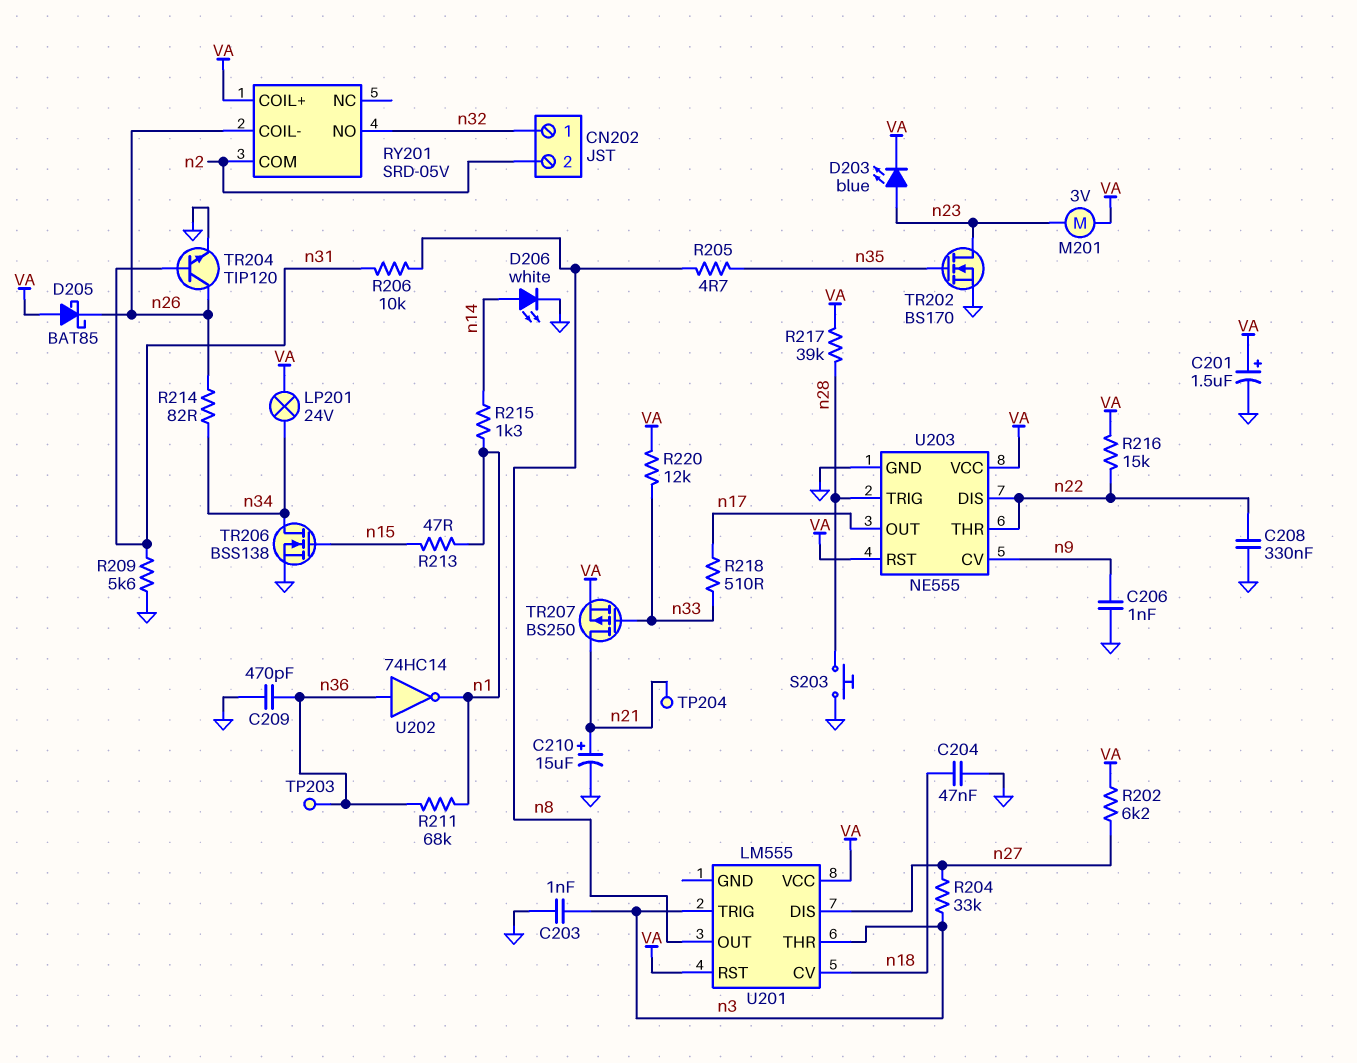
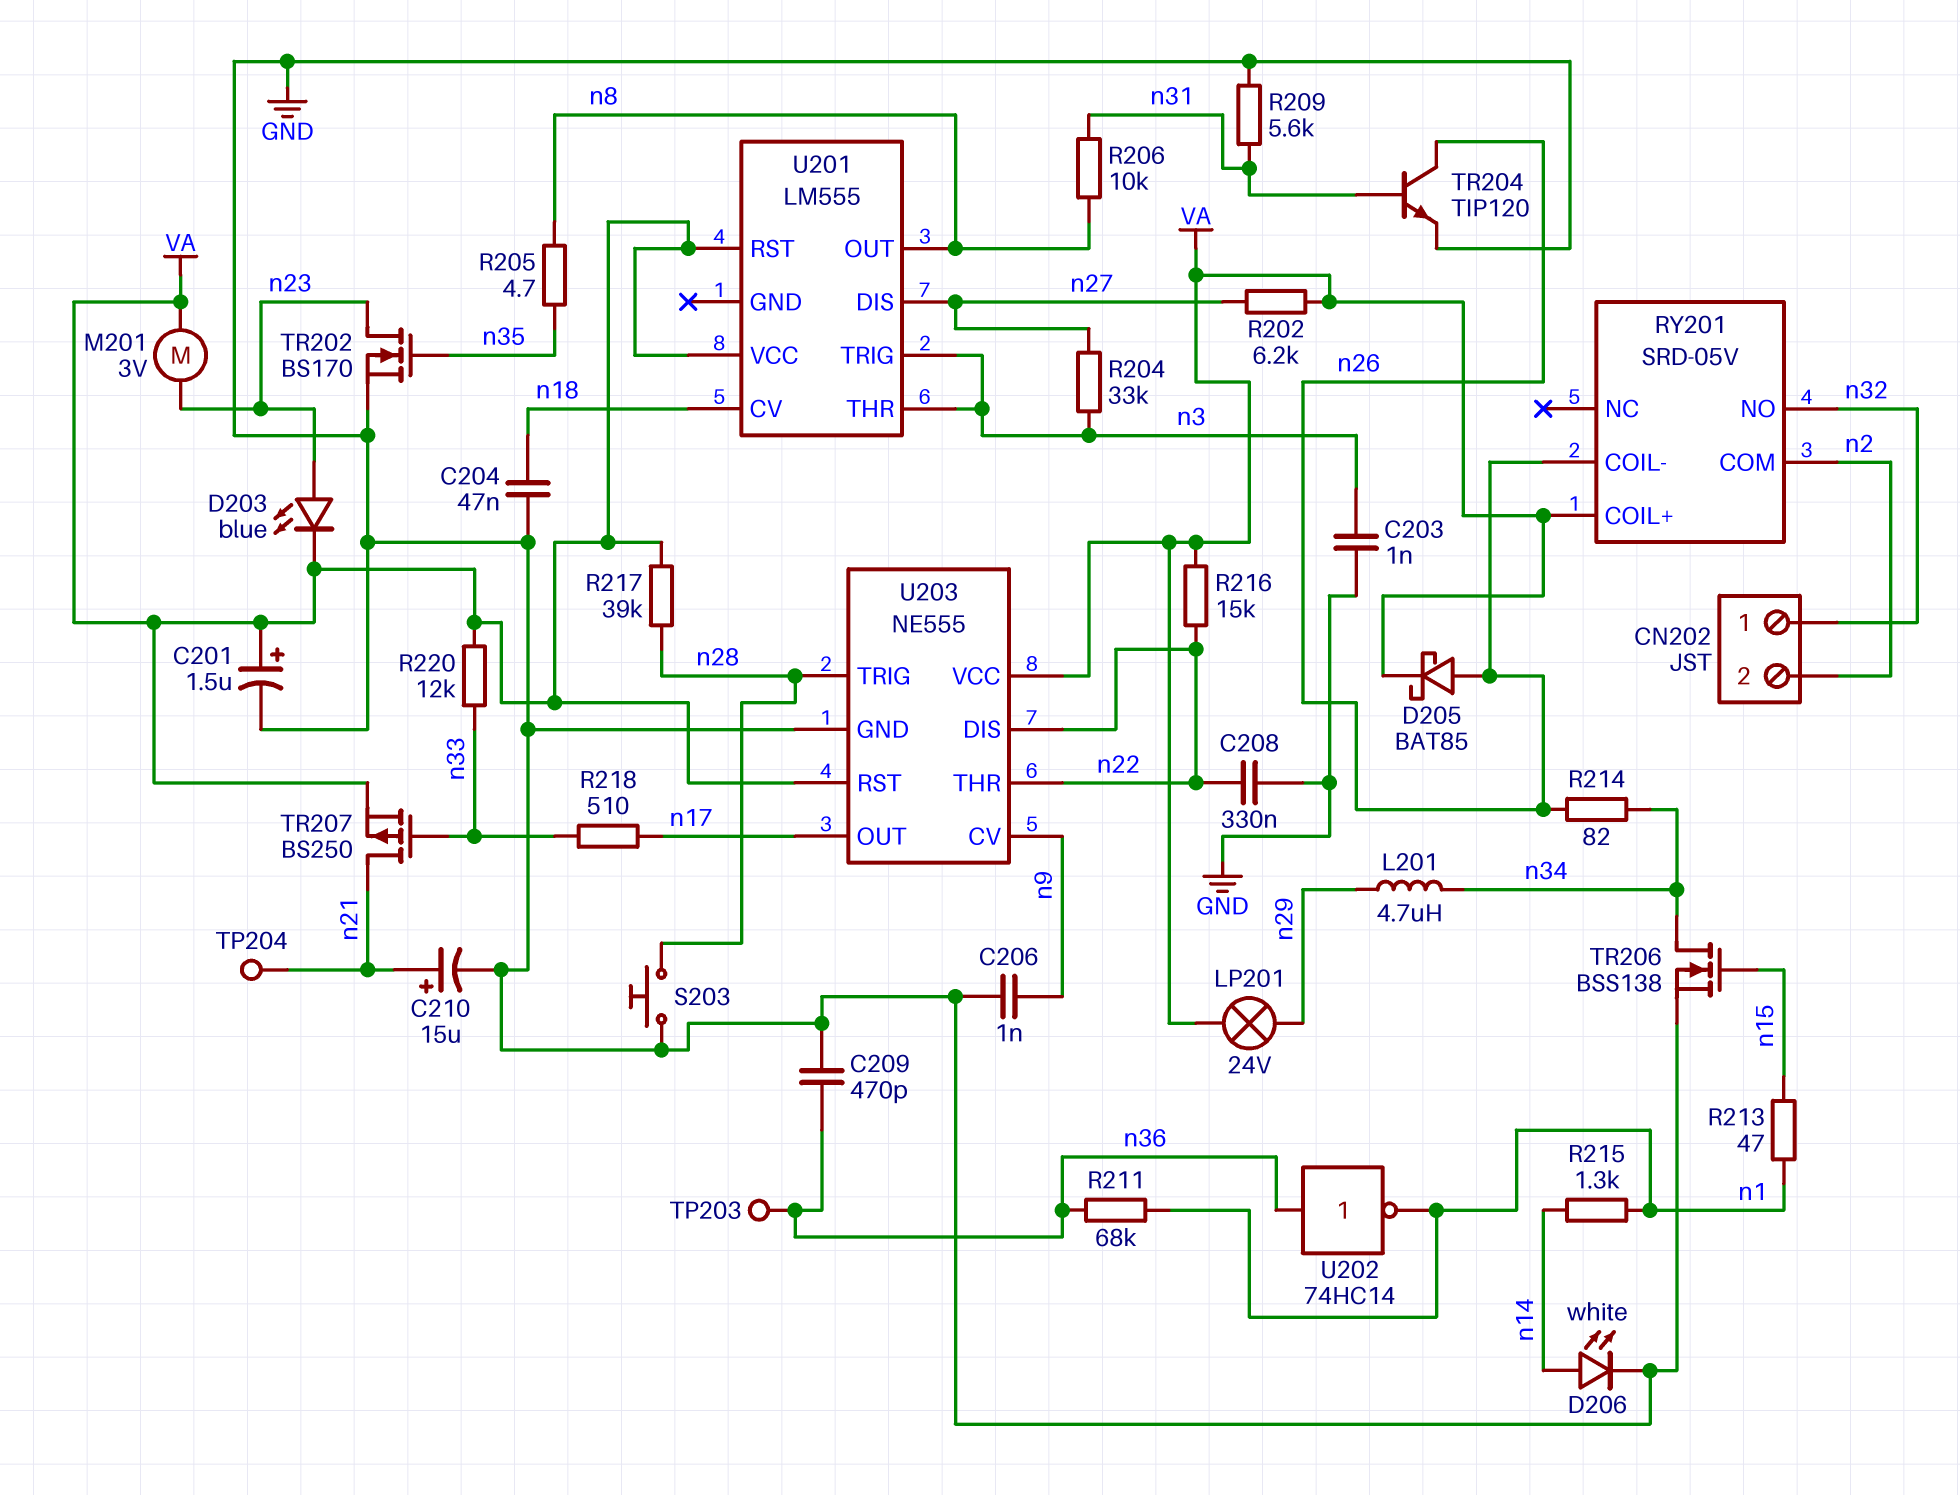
D205: schottky BAT85 (A VA, K n26) -> schottky BAT85 (A n26, K VA)
L201: none -> 4.7uH (n29, n34)
LP201: lamp 24V (VA, n34) -> lamp 24V (VA, n29)

